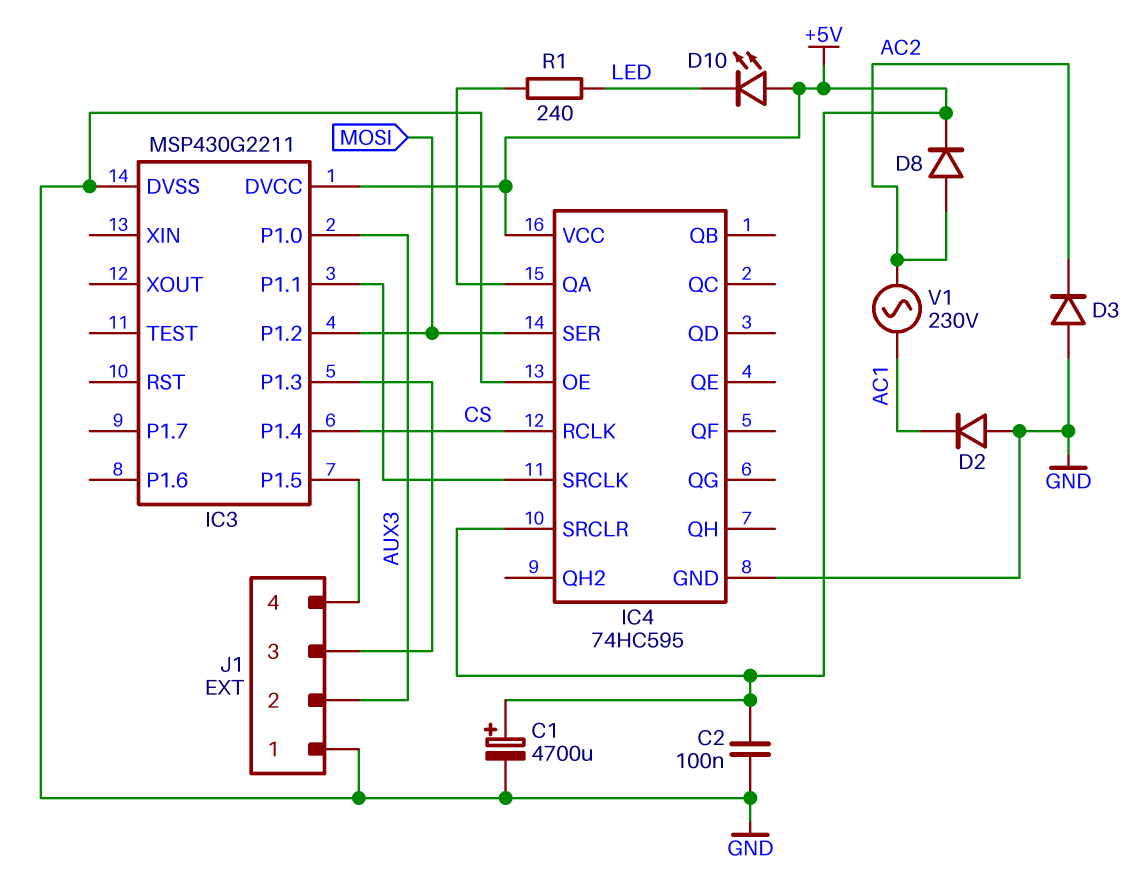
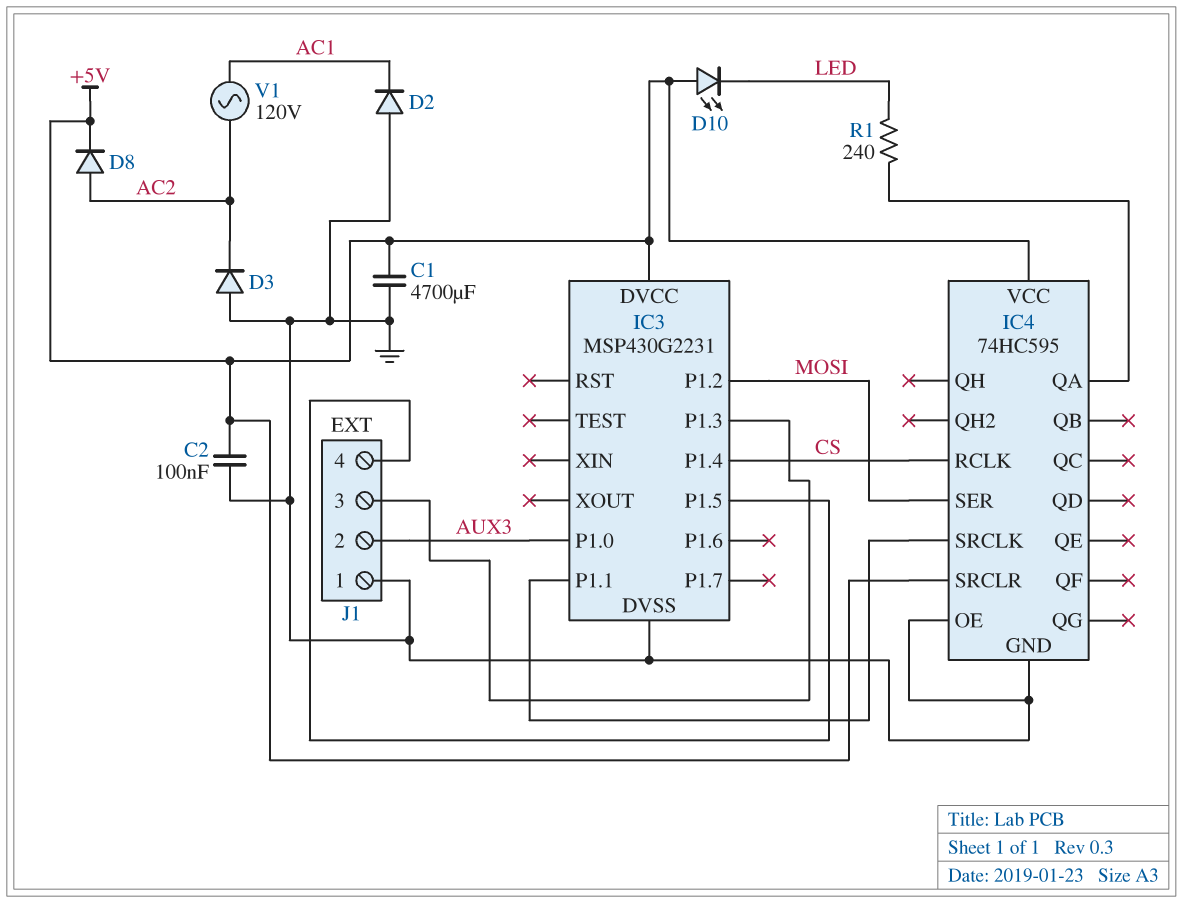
C1: 4700uF (plus +5V, minus GND) -> 4700uF (+5V, GND)
IC3: MSP430G2211 -> MSP430G2231
V1: AC 230V (AC1, AC2) -> AC 120V (AC1, AC2)

